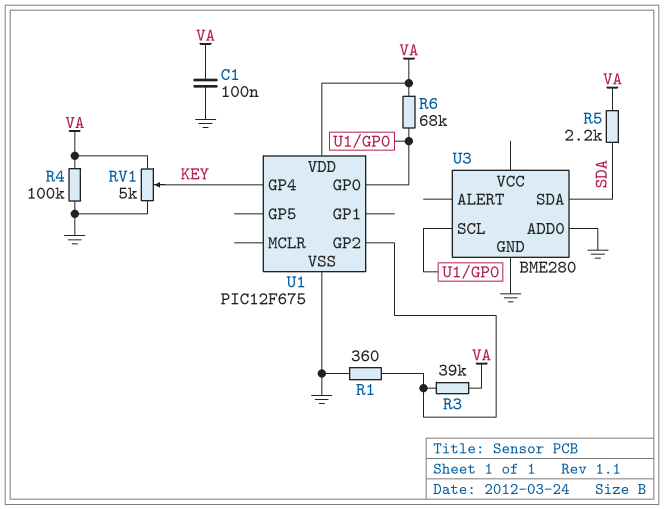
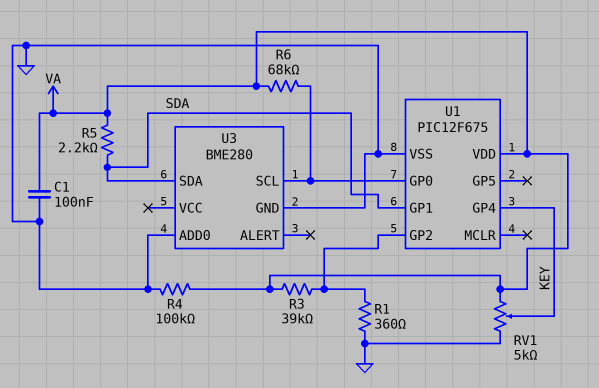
U1 pin GP1: none -> SDA

